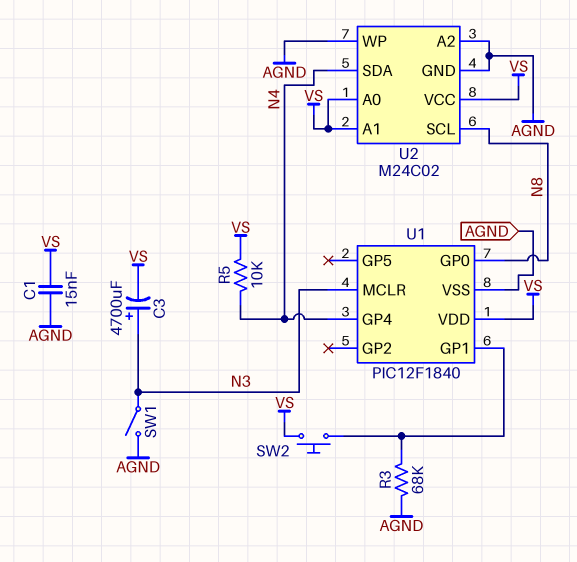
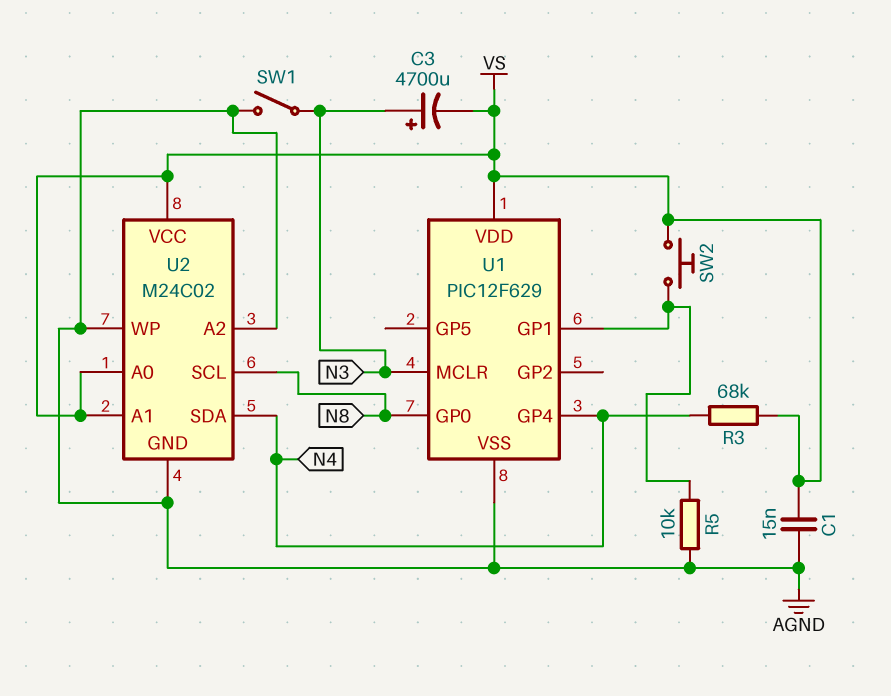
R3: 68k (AGND, U1/GP1) -> 68k (N4, VS)
R5: 10k (N4, VS) -> 10k (AGND, U1/GP1)
U1: PIC12F1840 -> PIC12F629

